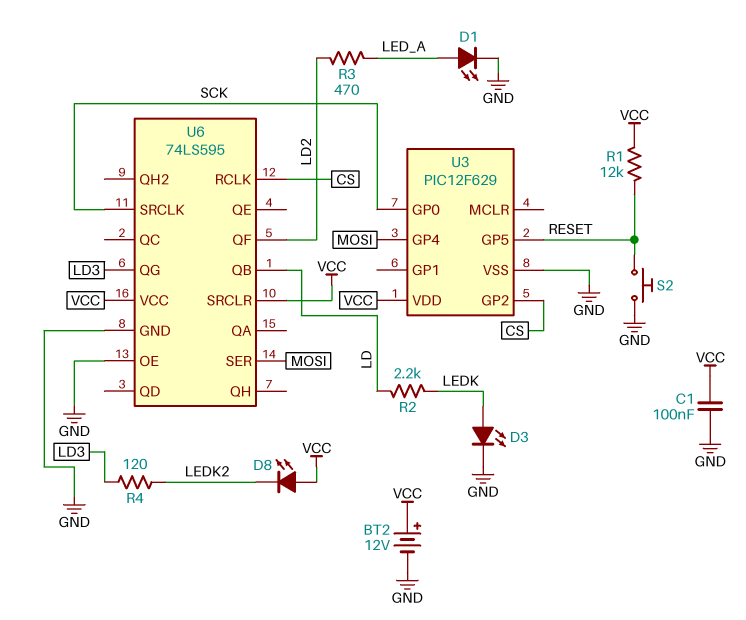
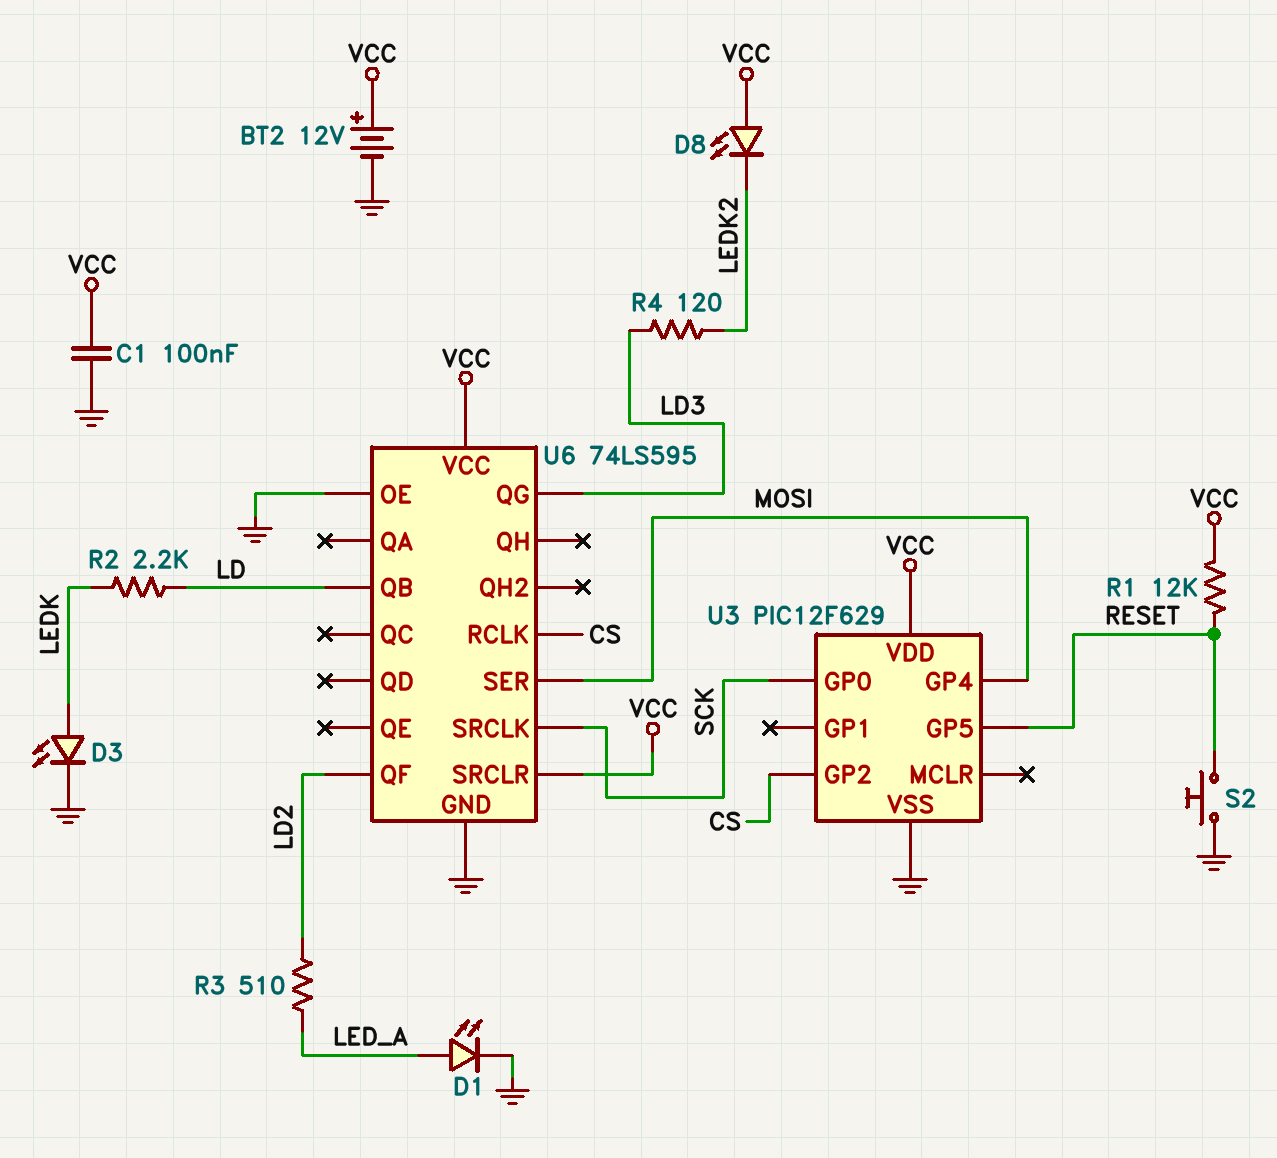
R3: 470 (LD2, LED_A) -> 510 (LD2, LED_A)

